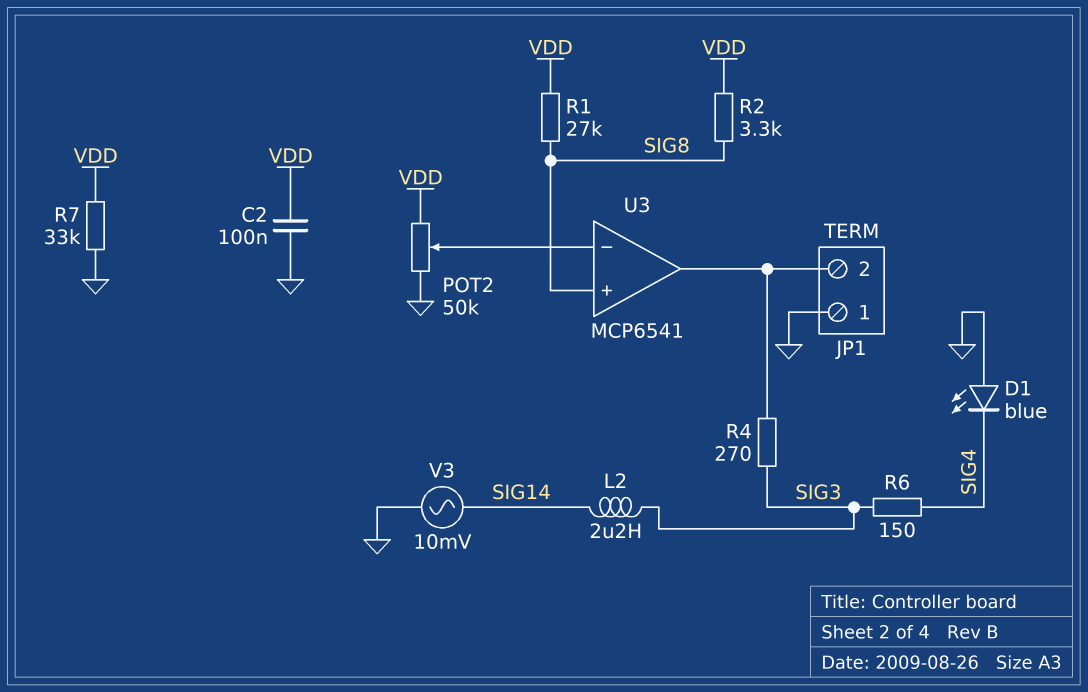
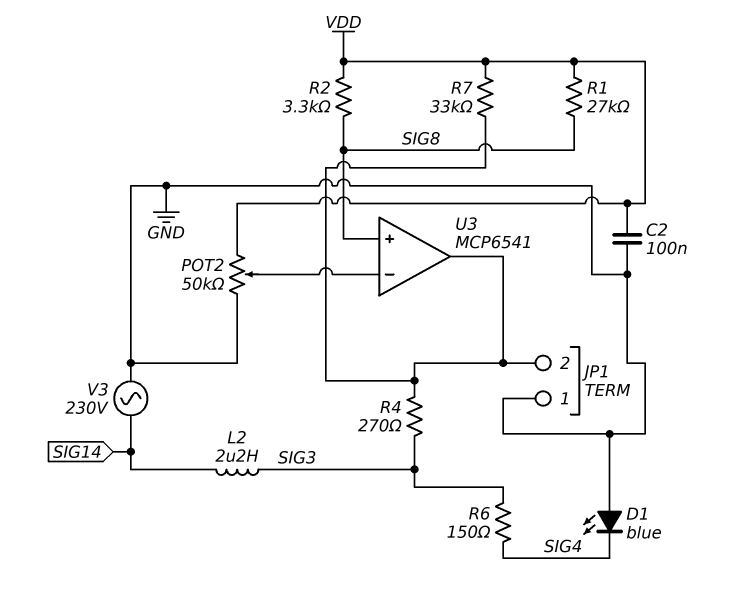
R7: 33k (GND, VDD) -> 33k (JP1/2, VDD)
V3: AC 10mV (GND, SIG14) -> AC 230V (GND, SIG14)

